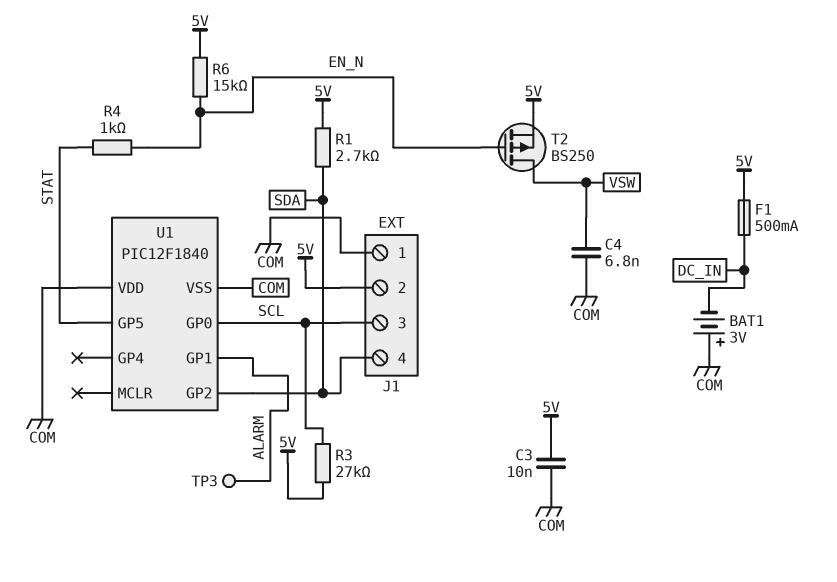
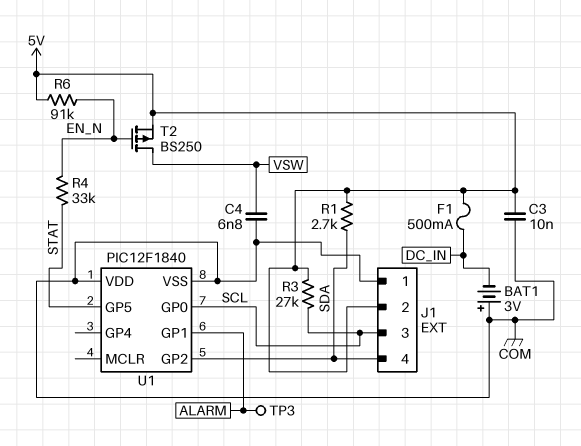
R4: 1k (EN_N, STAT) -> 33k (EN_N, STAT)
R6: 15k (5V, EN_N) -> 91k (5V, EN_N)

